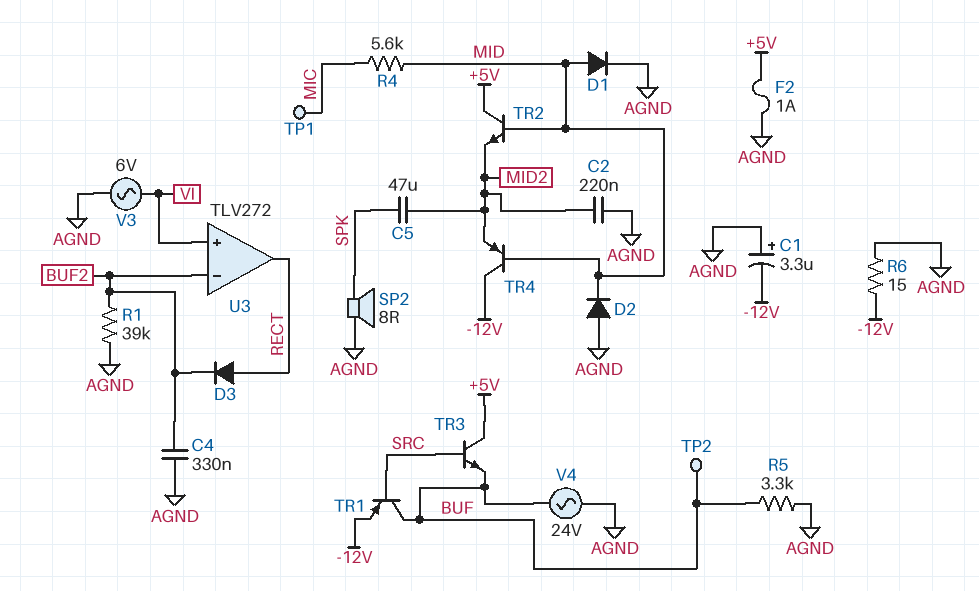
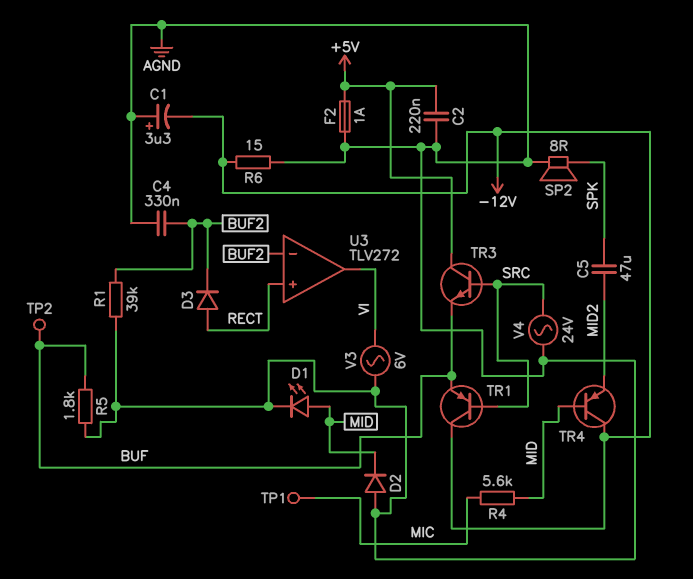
C2: 220nF (AGND, MID2) -> 220nF (+5V, AGND)
D1: diode (A MID, K AGND) -> LED (A MID, K AGND)
R5: 3.3k (AGND, BUF) -> 1.8k (AGND, BUF)
TR1: PNP (B SRC, C BUF, E -12V) -> PNP (B SRC, C -12V, E BUF)
TR2: NPN (B MID, C +5V, E MID2) -> none
U3 pin in+: VI -> RECT
U3 pin out: RECT -> VI
V4: AC 24V (AGND, BUF) -> AC 24V (AGND, SRC)

